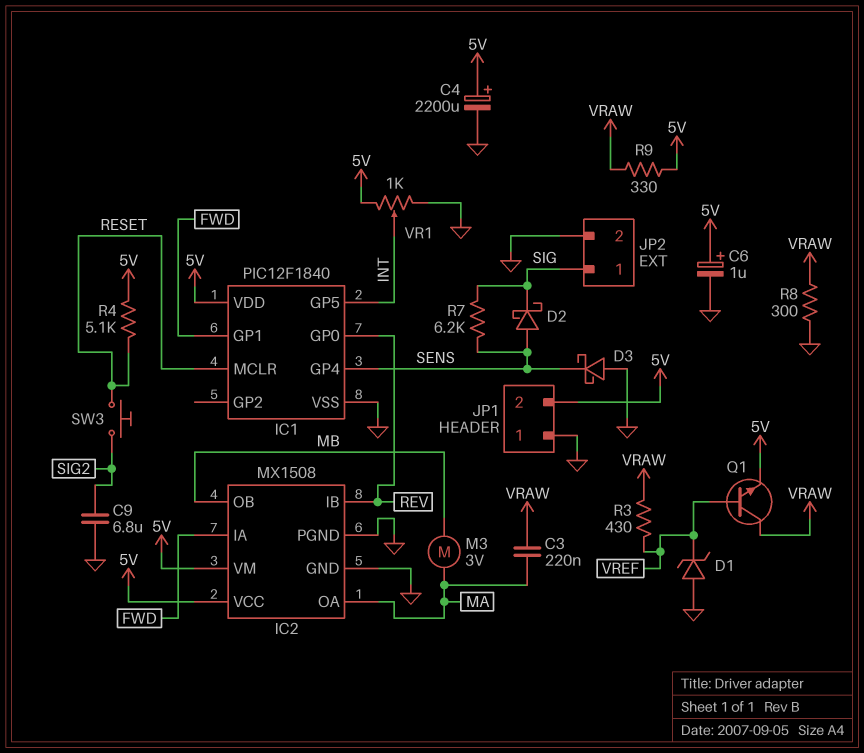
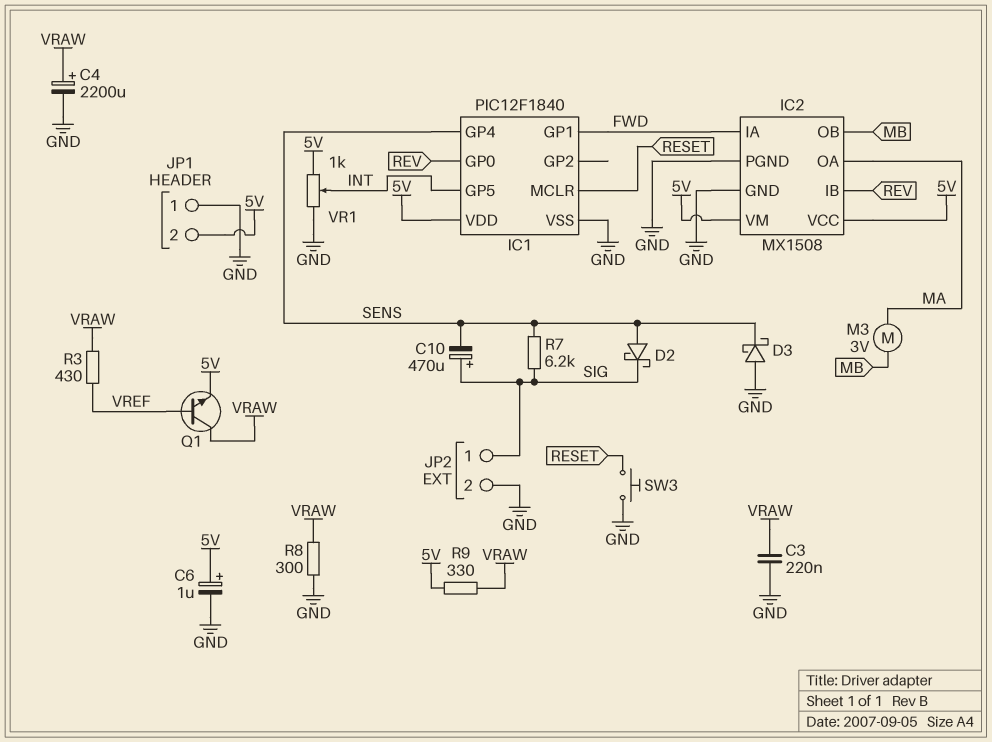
C3: 220nF (MA, VRAW) -> 220nF (GND, VRAW)
C4: 2200uF (plus 5V, minus GND) -> 2200uF (plus VRAW, minus GND)
C9: 6.8uF (GND, SIG2) -> none
C10: none -> 470uF (plus SIG, minus SENS)
D1: zener (A GND, K VREF) -> none
R4: 5.1k (5V, RESET) -> none
SW3: button (RESET, SIG2) -> button (GND, RESET)

